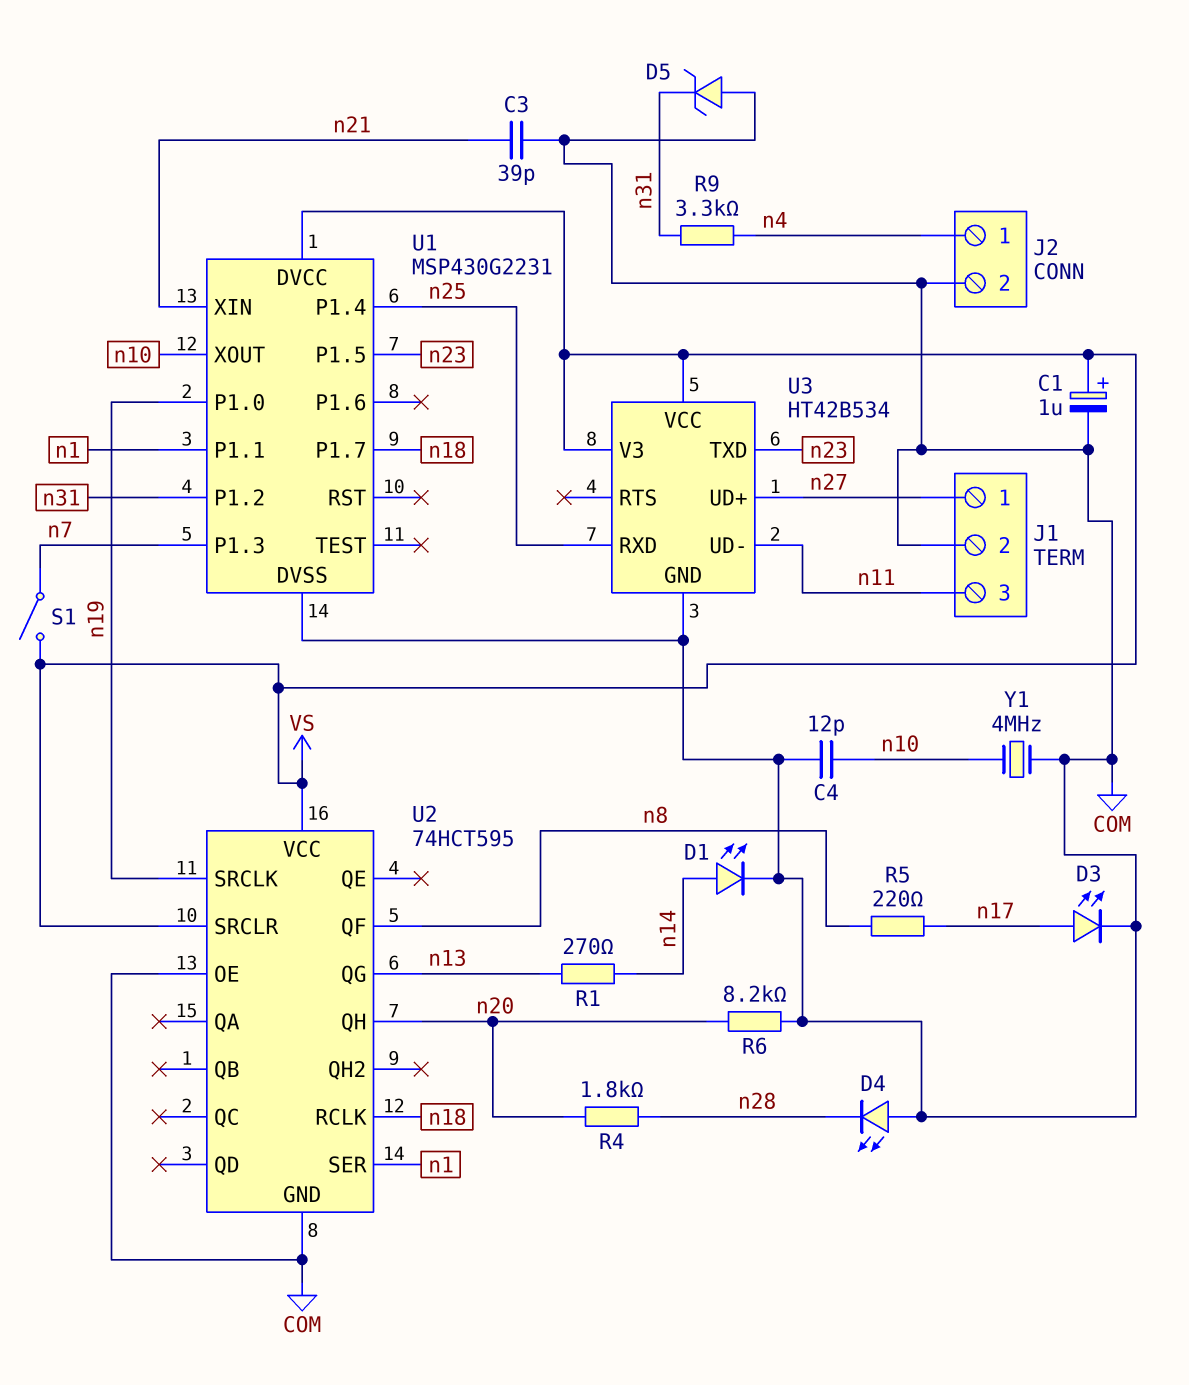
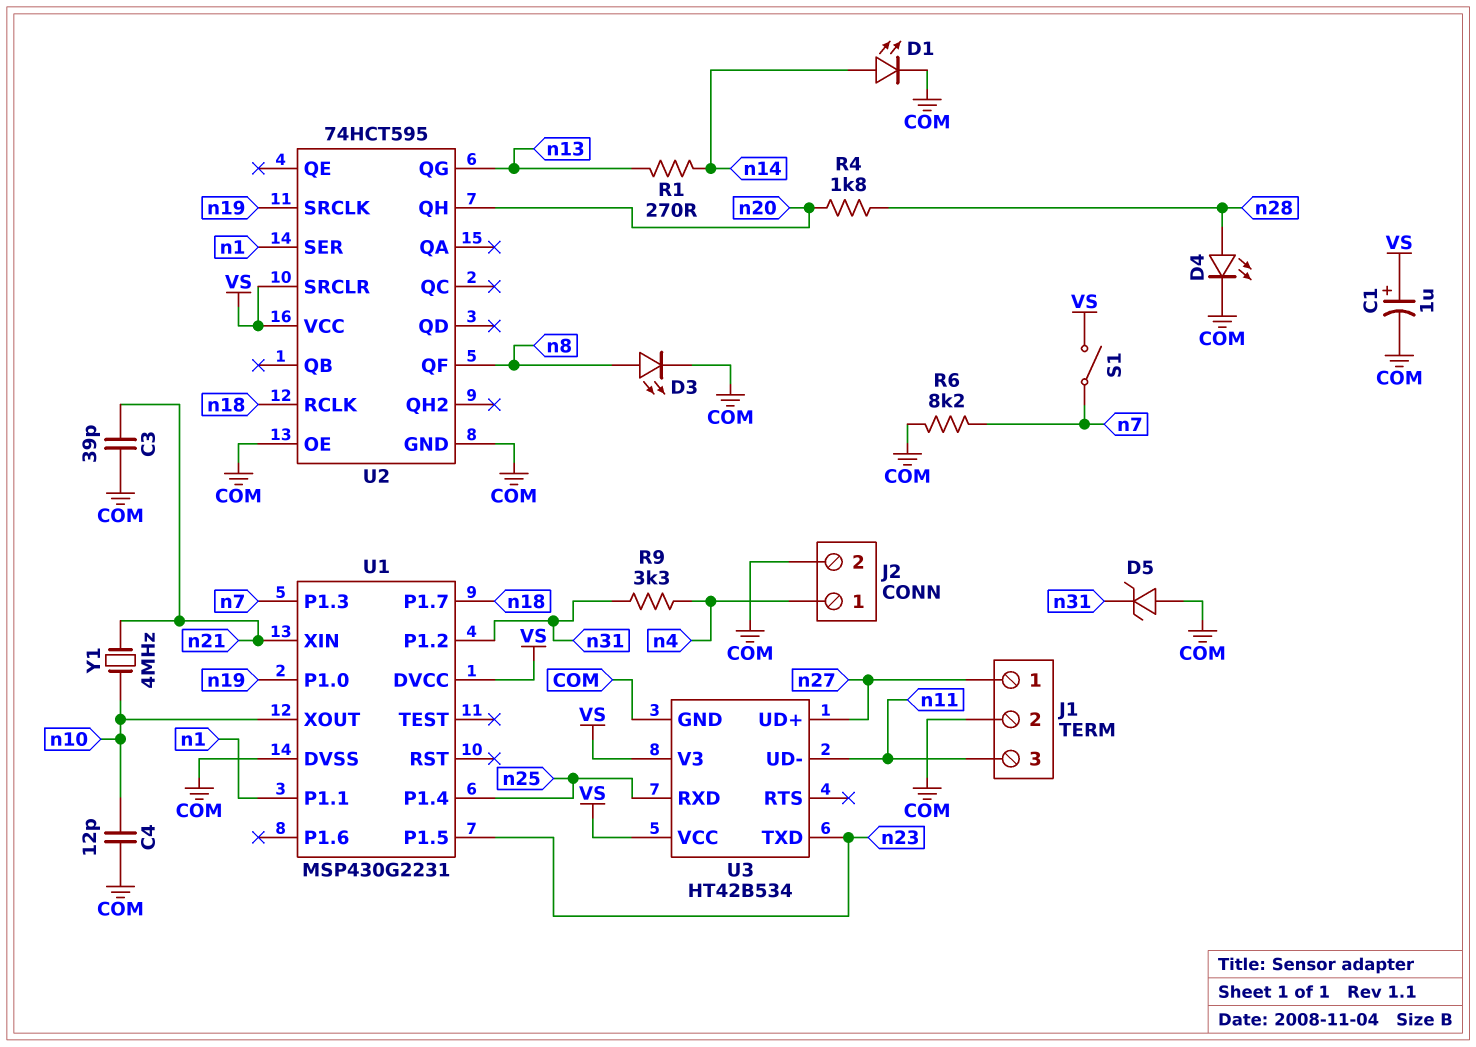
D3: LED (A n17, K COM) -> LED (A n8, K COM)
D4: LED (A COM, K n28) -> LED (A n28, K COM)
R5: 220 (n8, n17) -> none
R6: 8.2k (COM, n20) -> 8.2k (COM, n7)
Y1: 4MHz (COM, n10) -> 4MHz (n10, n21)

